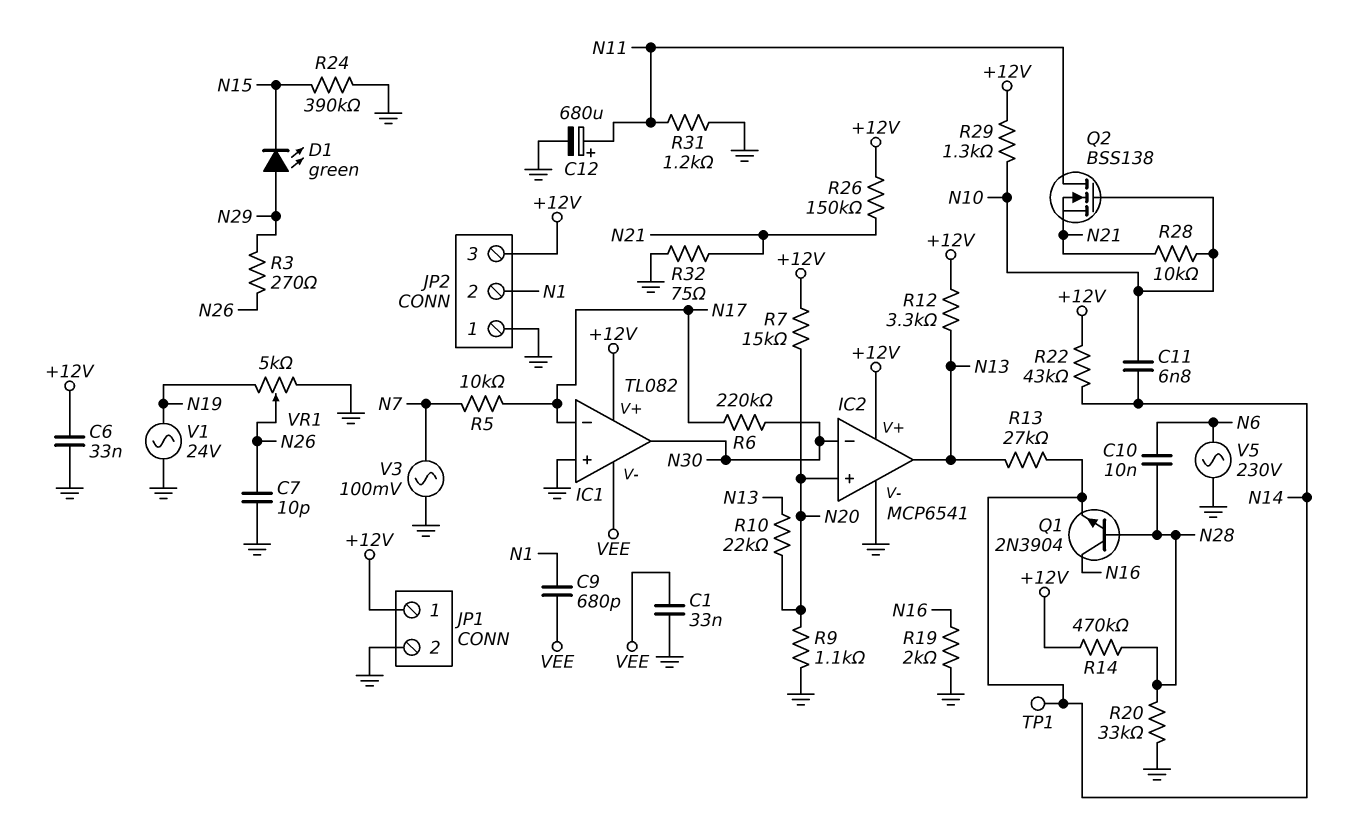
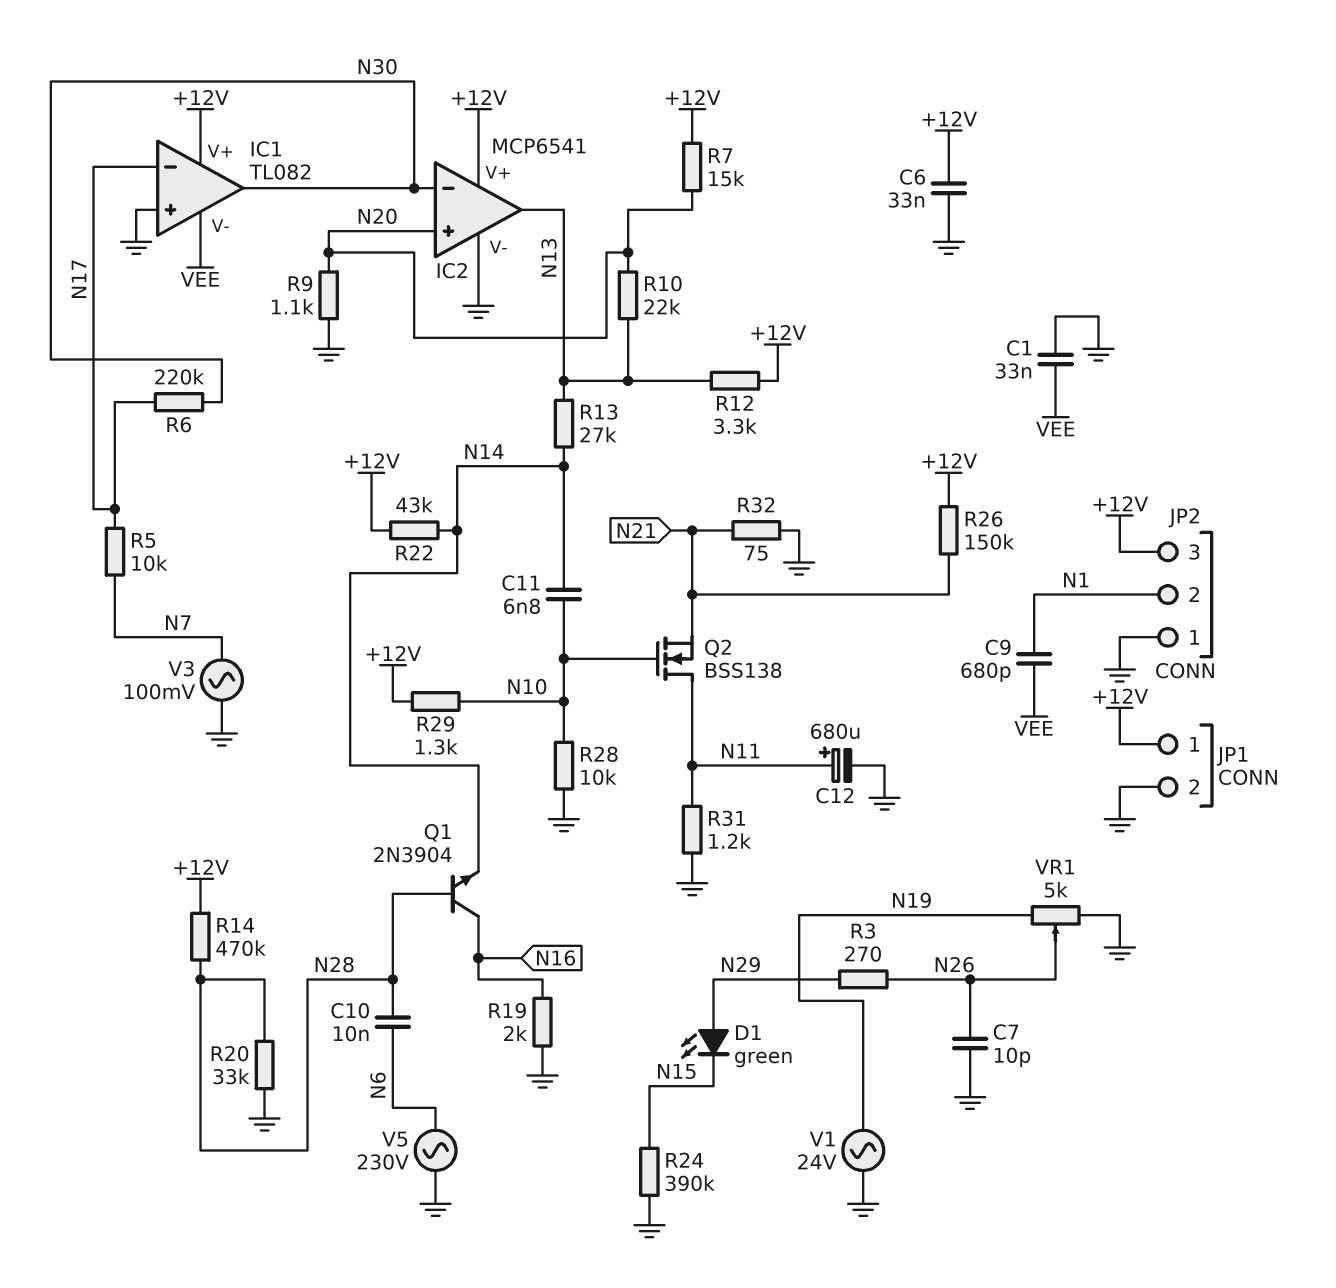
R28: 10k (N10, N21) -> 10k (GND, N10)
TP1: test point (N14) -> none

